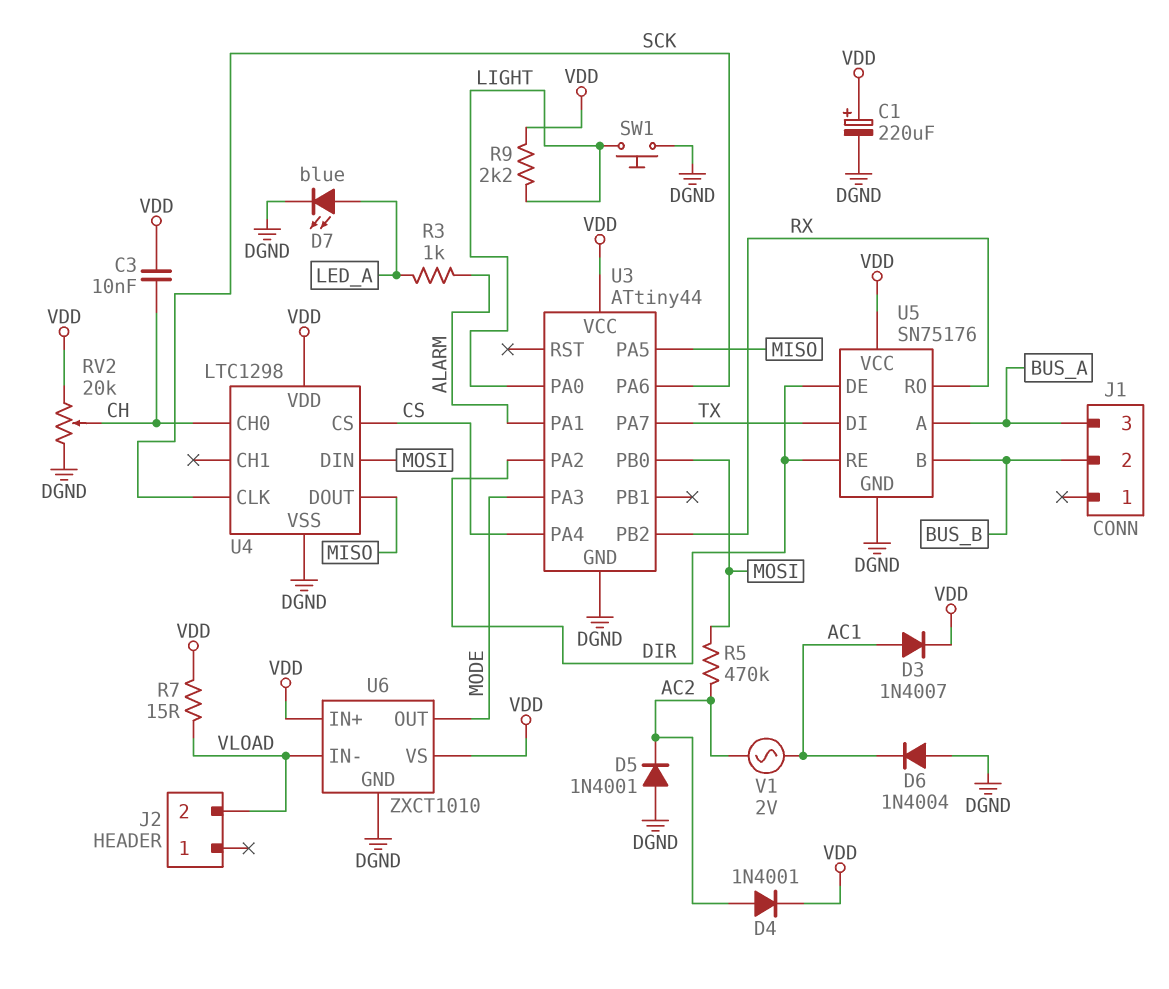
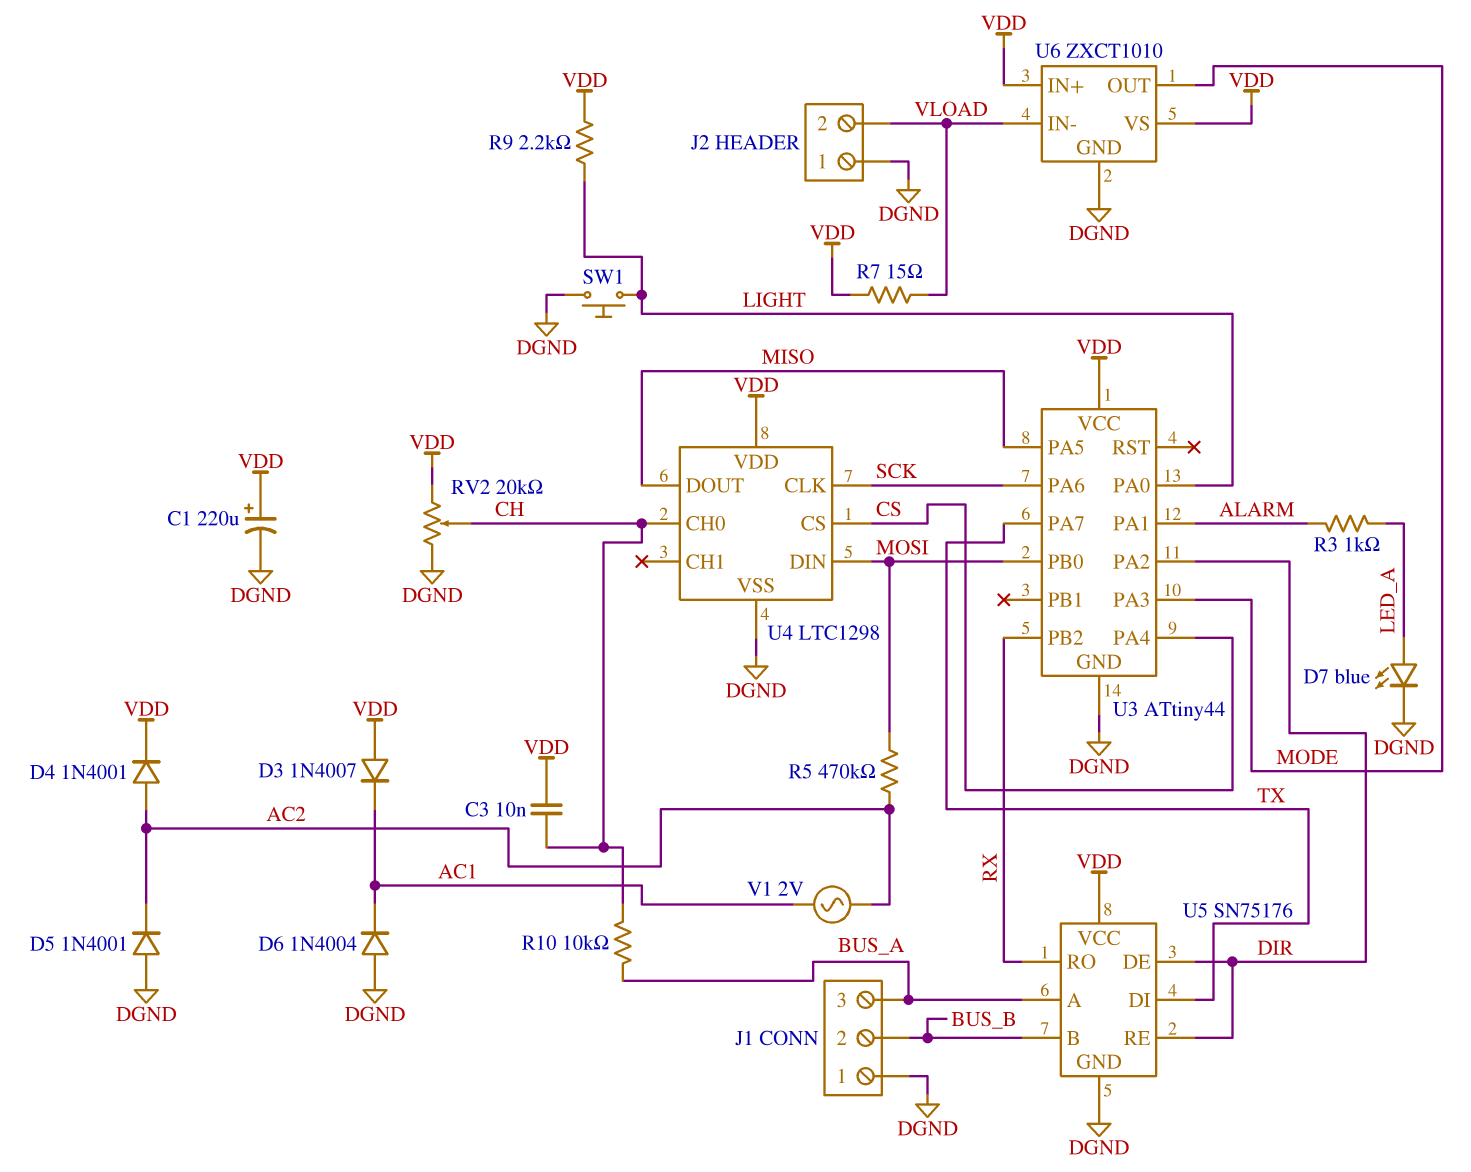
D3: diode 1N4007 (A AC1, K VDD) -> diode 1N4007 (A VDD, K AC1)
J1 pin 1: none -> DGND
J2 pin 1: none -> DGND
R10: none -> 10k (BUS_A, CH)

